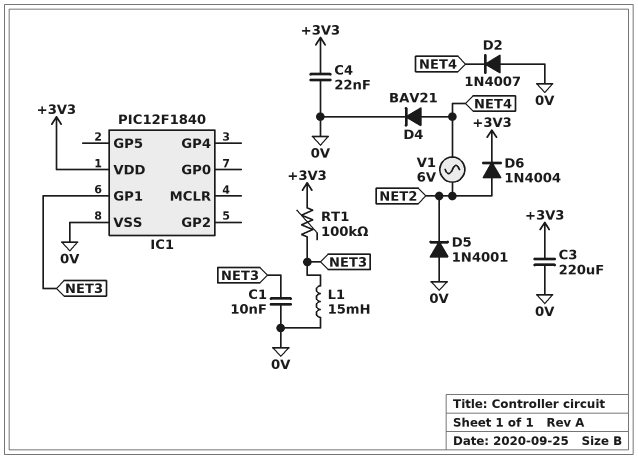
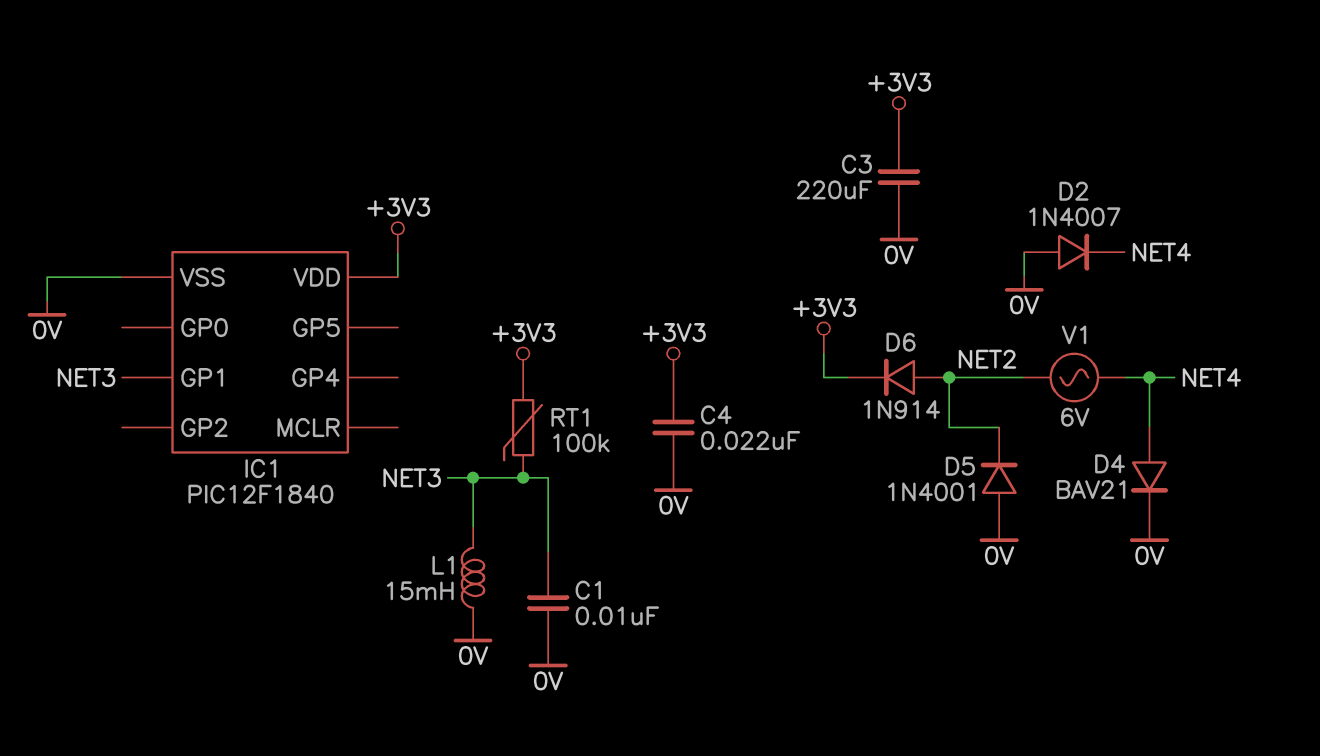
D6: diode 1N4004 (A NET2, K +3V3) -> diode 1N914 (A NET2, K +3V3)

